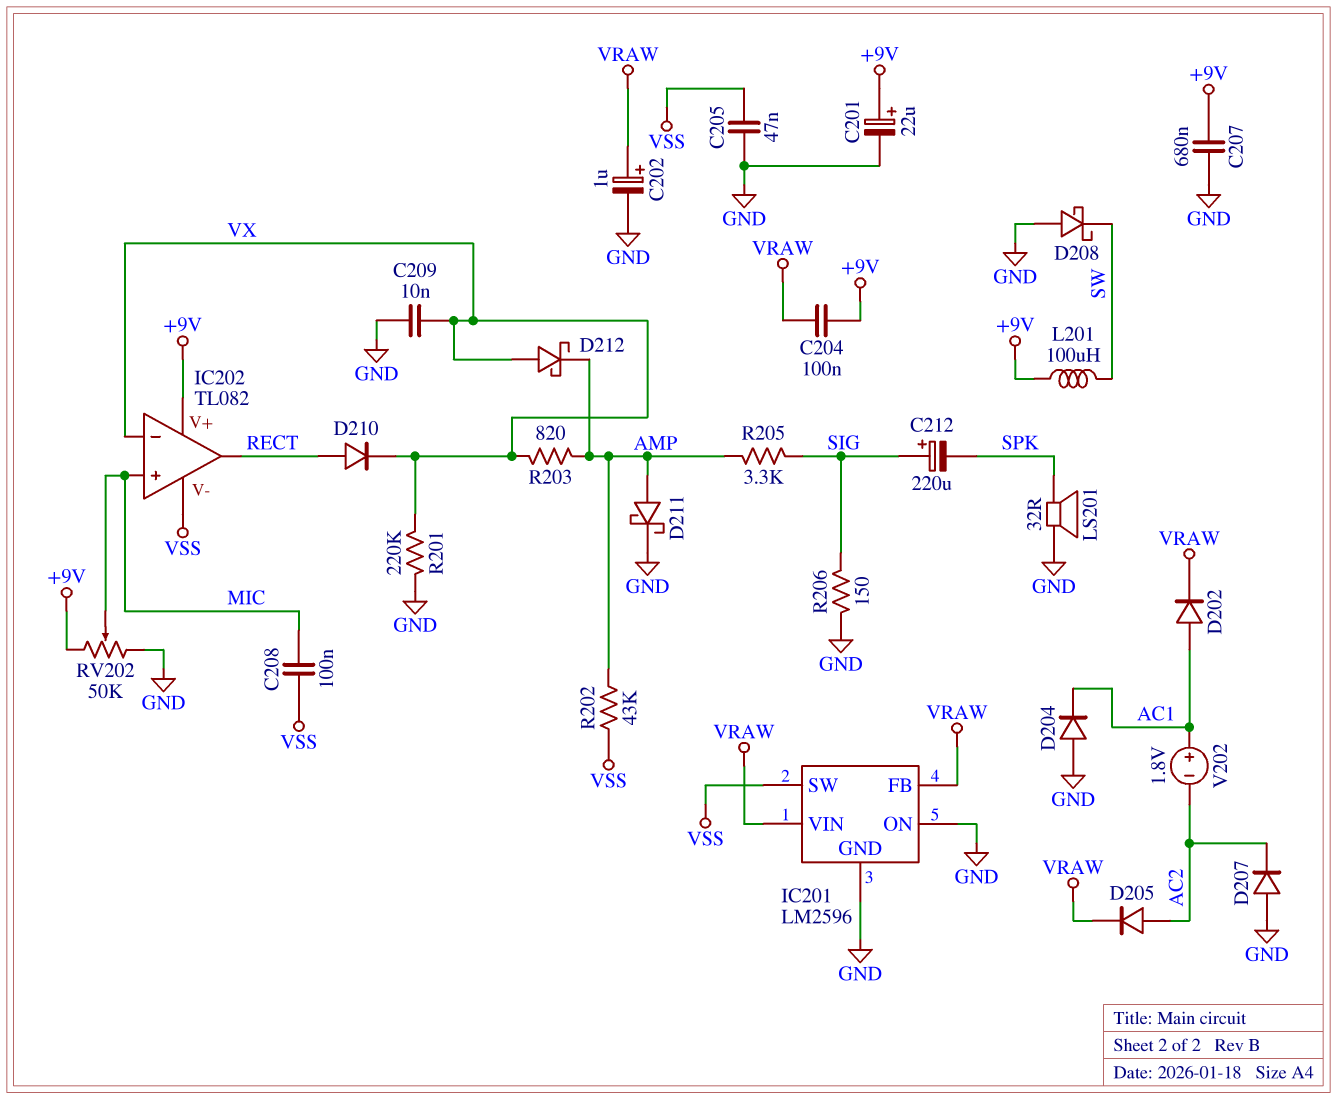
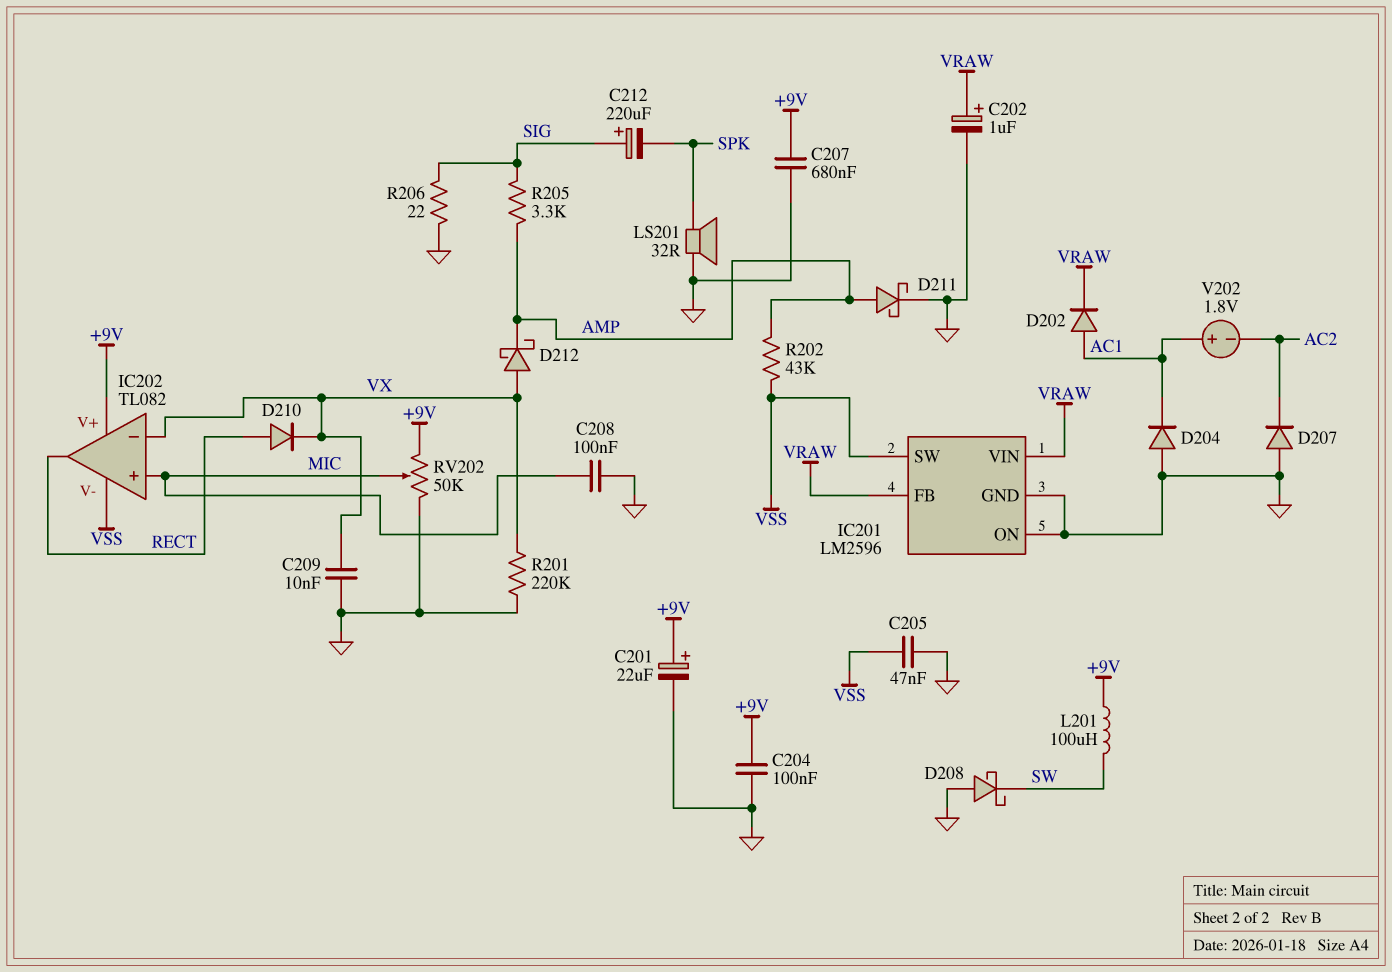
C204: 100nF (+9V, VRAW) -> 100nF (+9V, GND)
C208: 100nF (MIC, VSS) -> 100nF (GND, MIC)
D205: diode (A AC2, K VRAW) -> none
R203: 820 (AMP, VX) -> none
R206: 150 (GND, SIG) -> 22 (GND, SIG)

